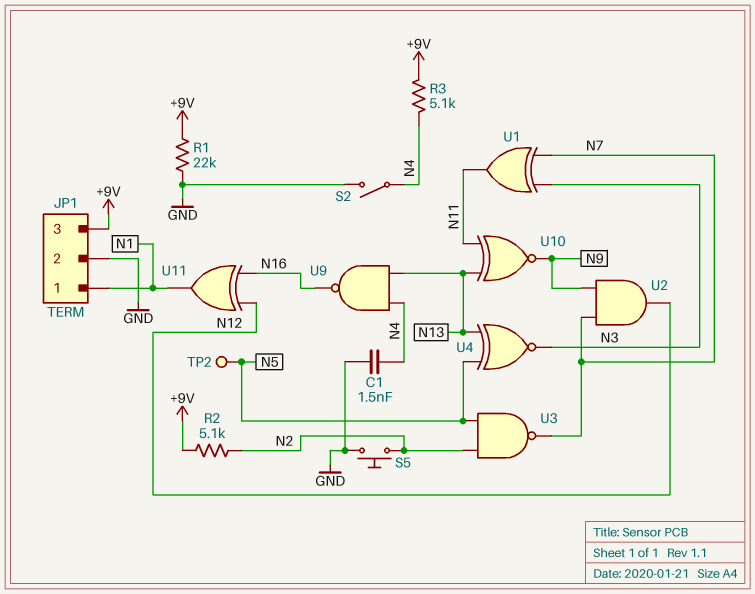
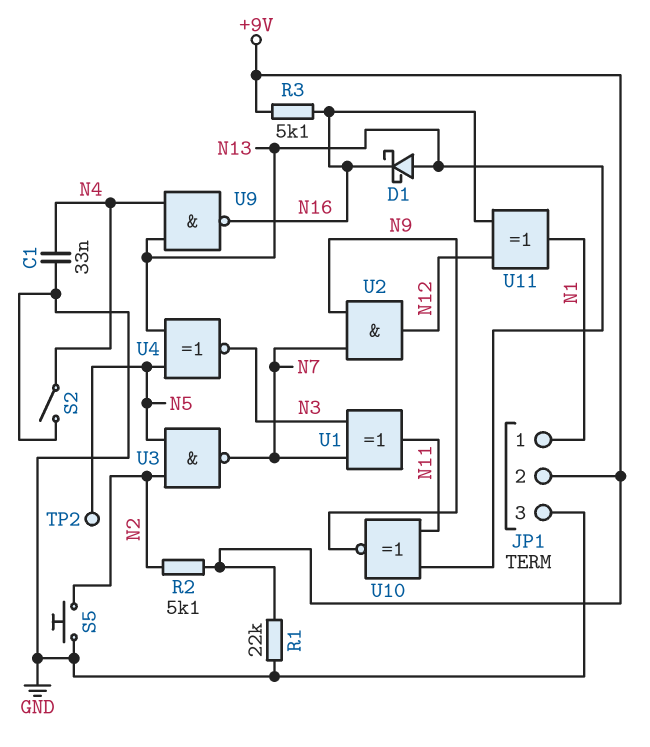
C1: 1.5nF (GND, N4) -> 33nF (GND, N4)
D1: none -> schottky (A N13, K N16)
JP1 pin 2: GND -> +9V
JP1 pin 3: +9V -> GND
R3: 5.1k (+9V, N4) -> 5.1k (+9V, N16)

